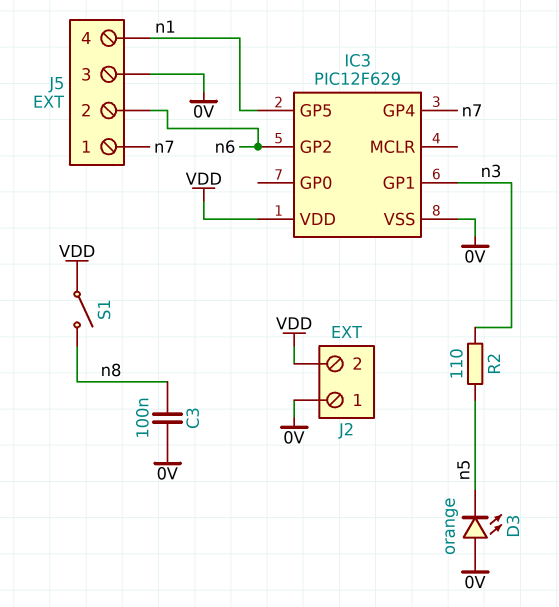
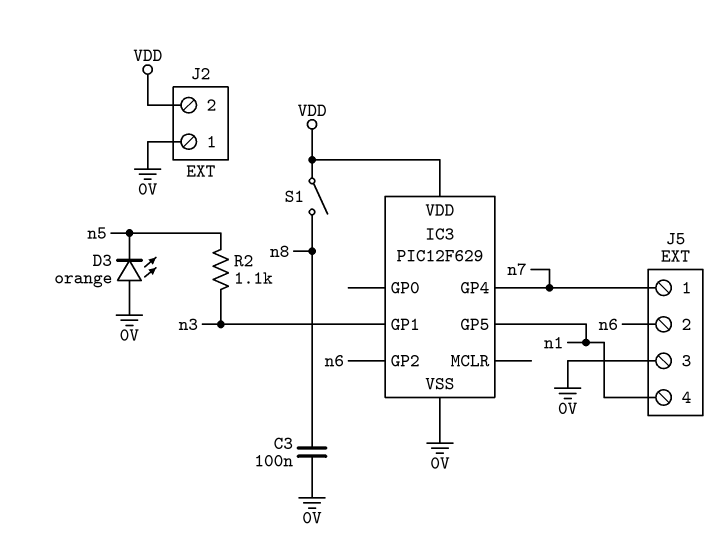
R2: 110 (n3, n5) -> 1.1k (n3, n5)

